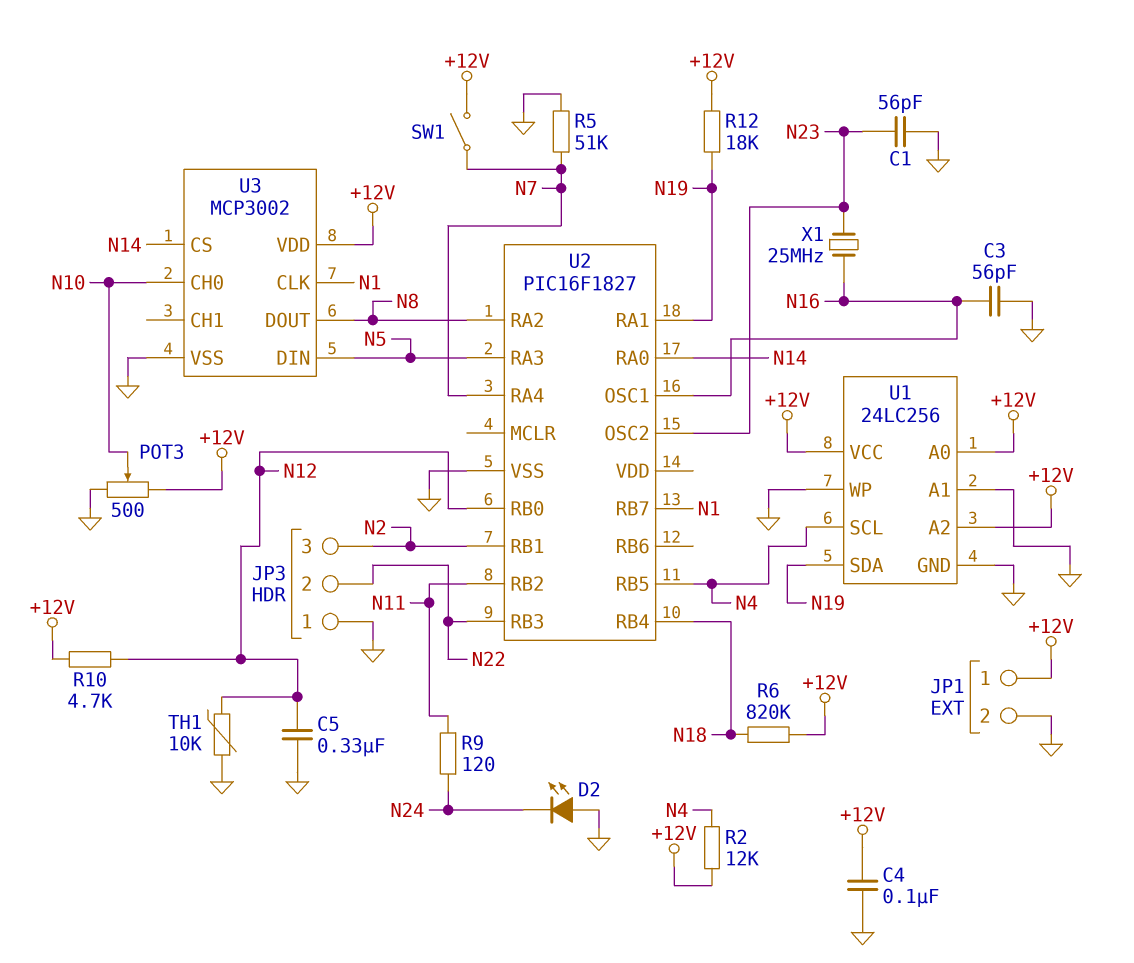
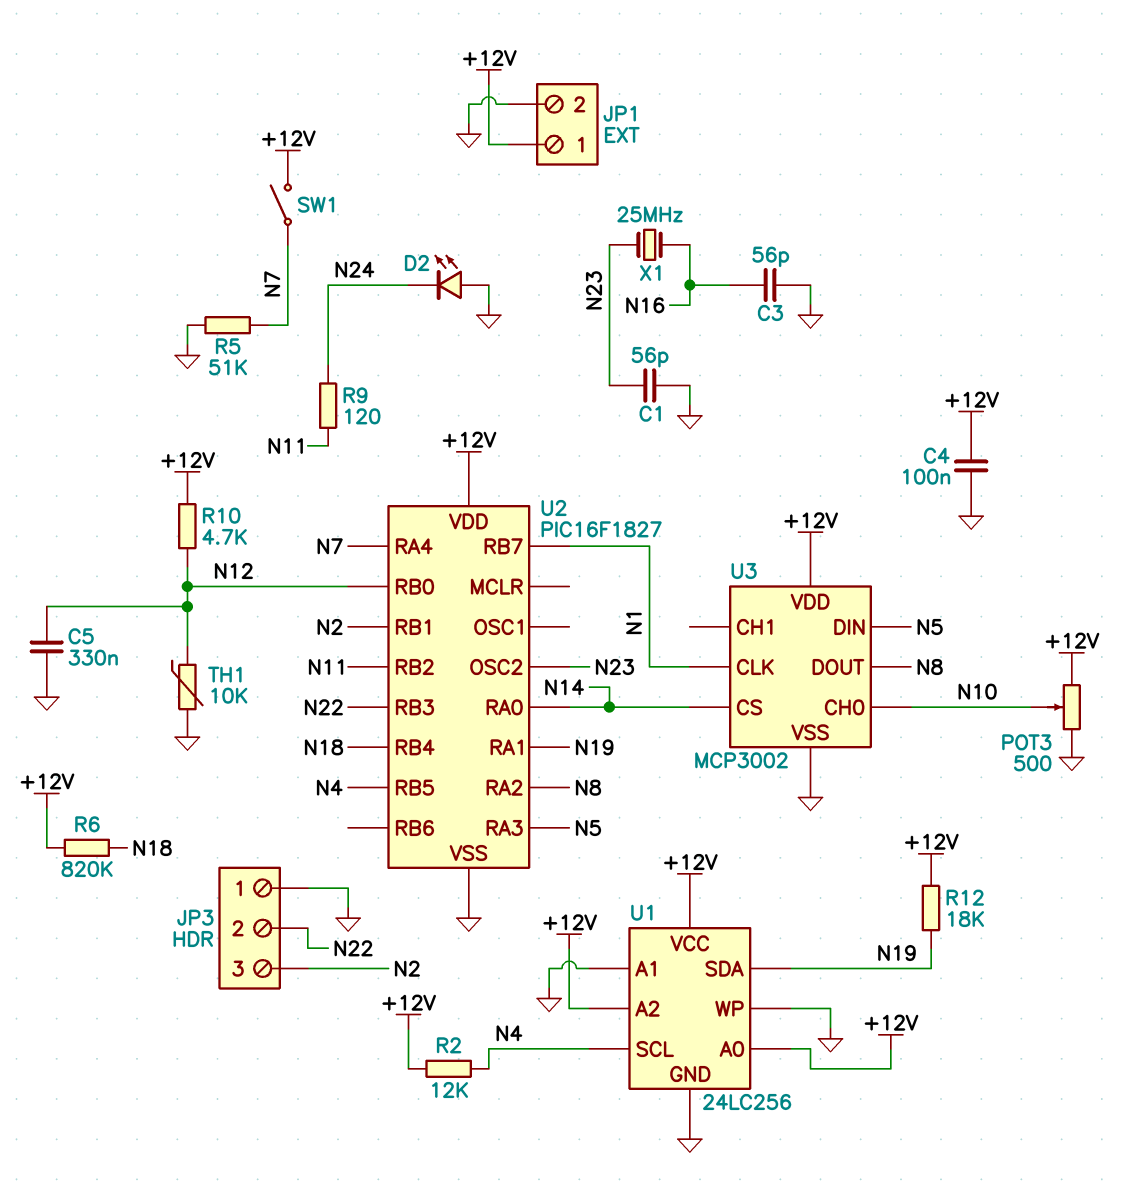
U2 pin OSC1: N16 -> none
U2 pin VDD: none -> +12V

